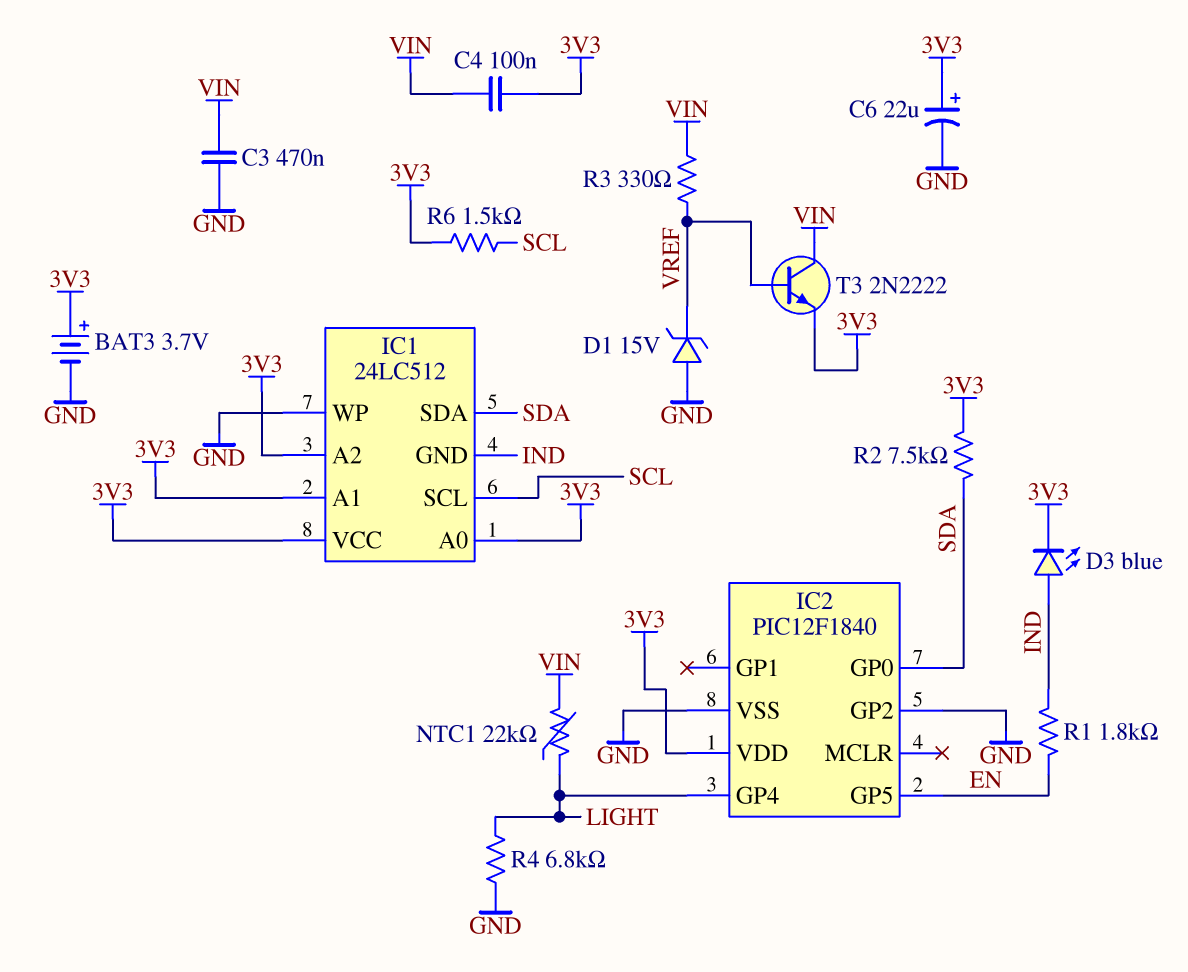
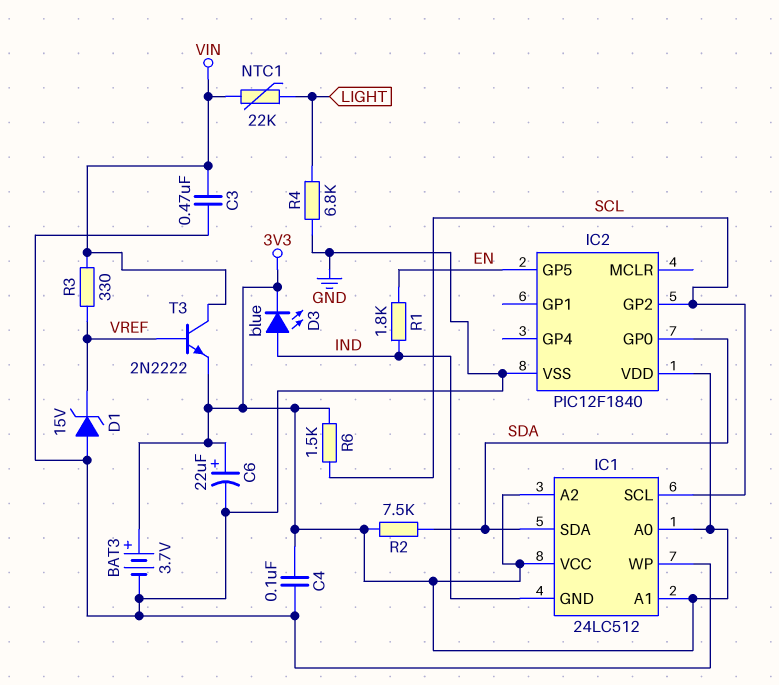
C4: 100nF (3V3, VIN) -> 100nF (3V3, GND)
IC2 pin GP2: GND -> SCL
IC2 pin GP4: LIGHT -> none

